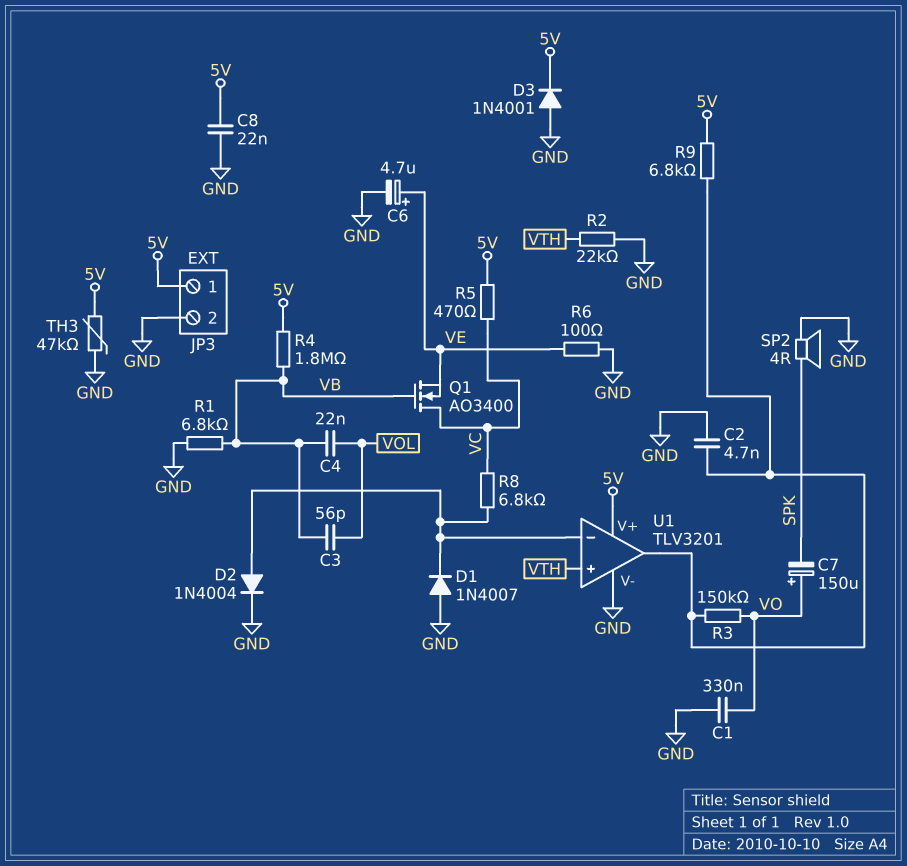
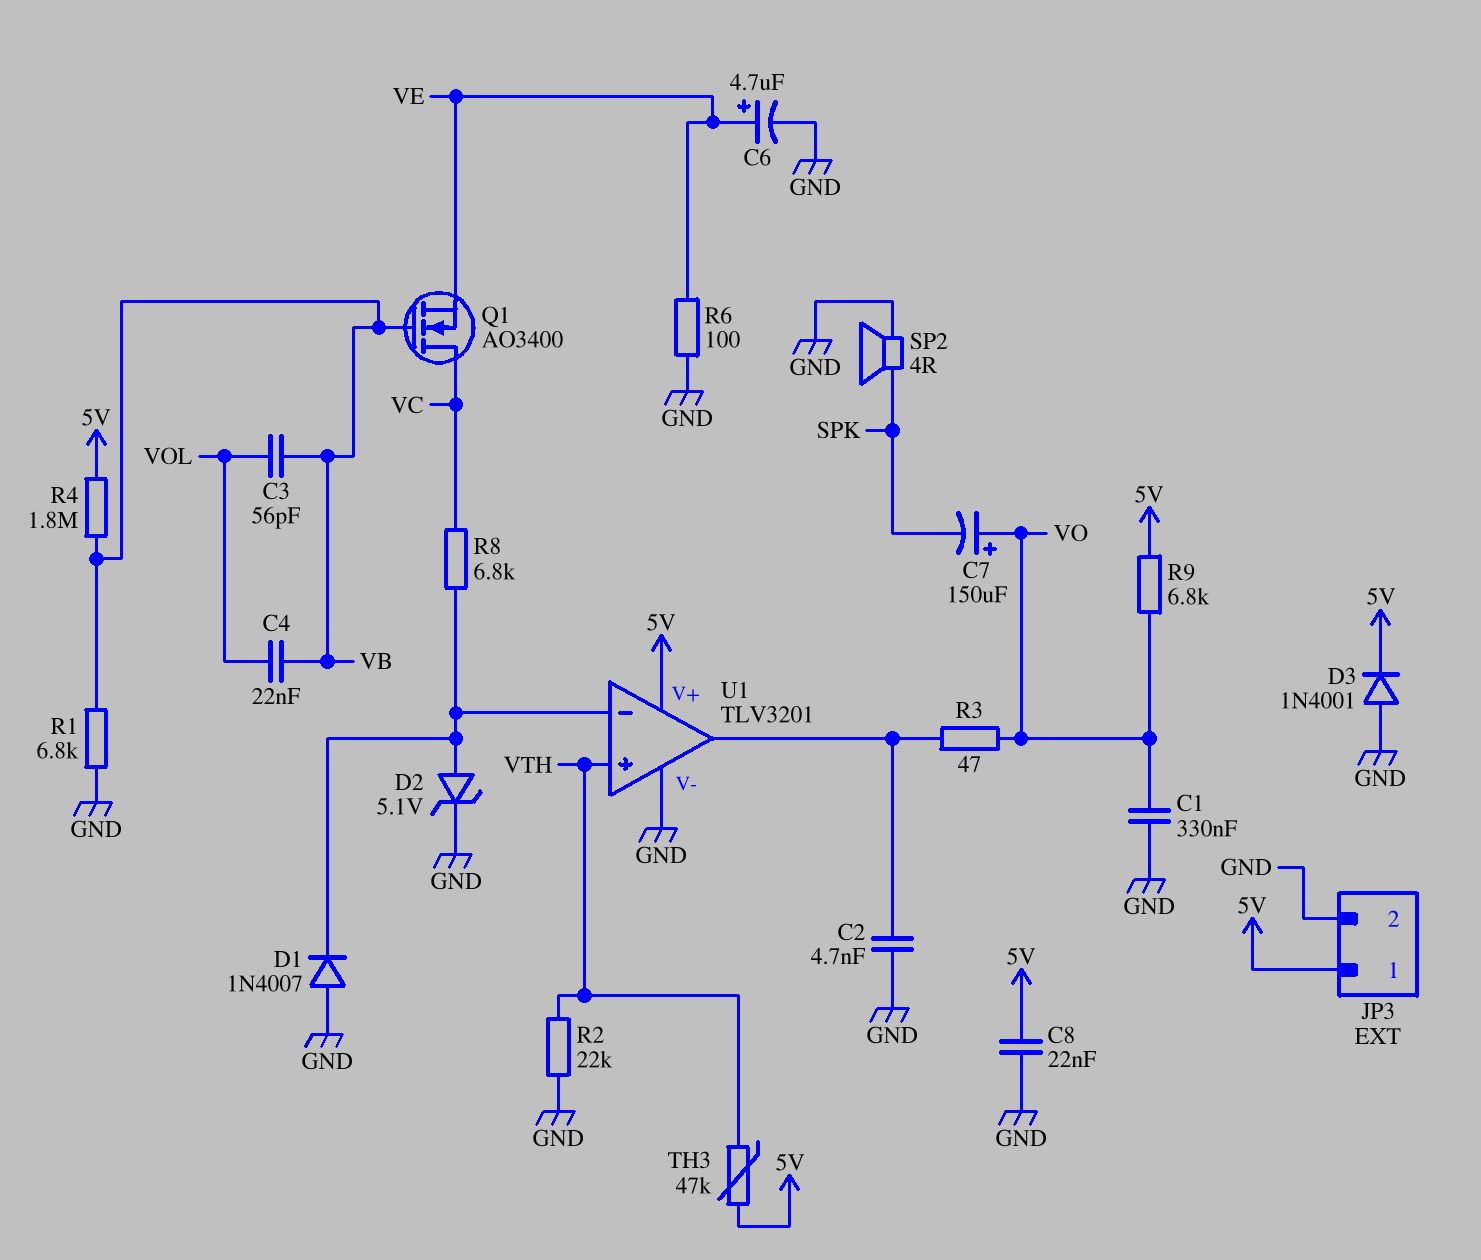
D2: diode 1N4004 (A U1/in-, K GND) -> zener 5.1V (A U1/in-, K GND)
R3: 150k (U1/out, VO) -> 47 (U1/out, VO)
R5: 470 (5V, VC) -> none
R9: 6.8k (5V, U1/out) -> 6.8k (5V, VO)
TH3: 47k (5V, GND) -> 47k (5V, VTH)

